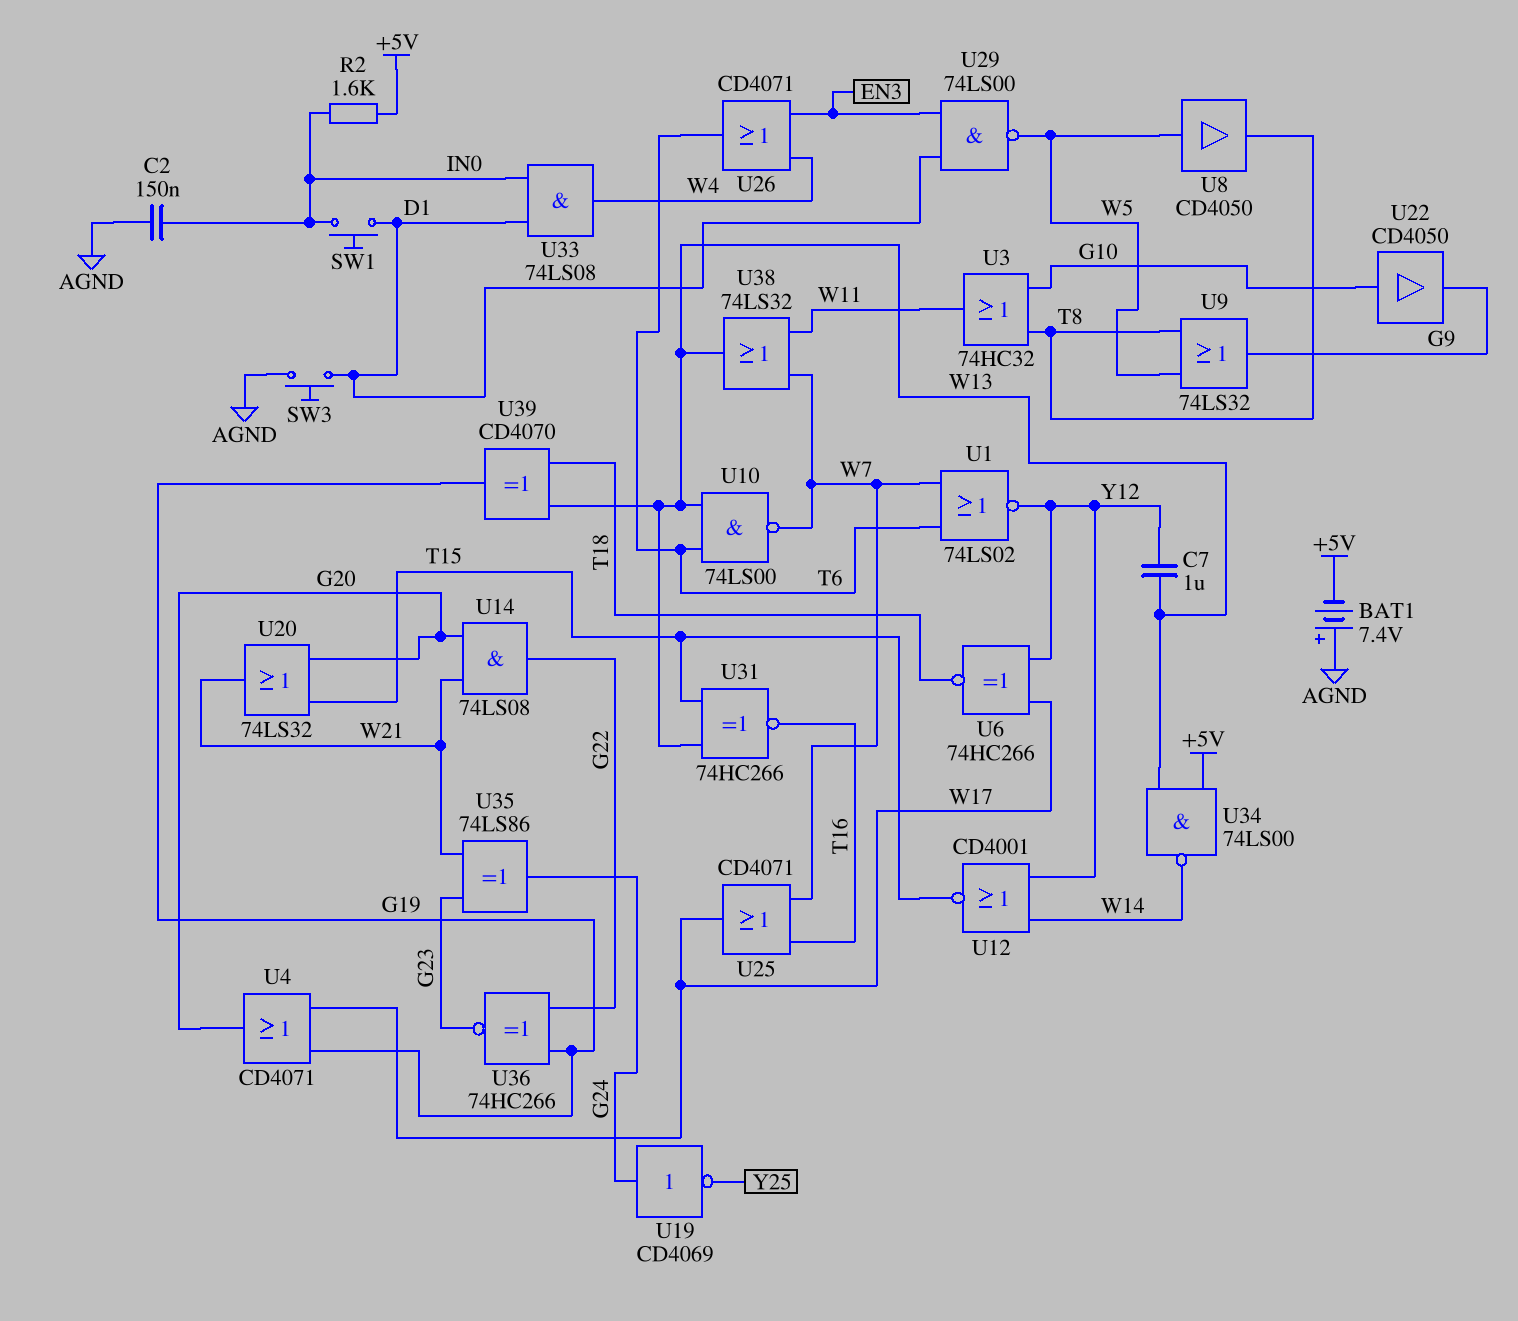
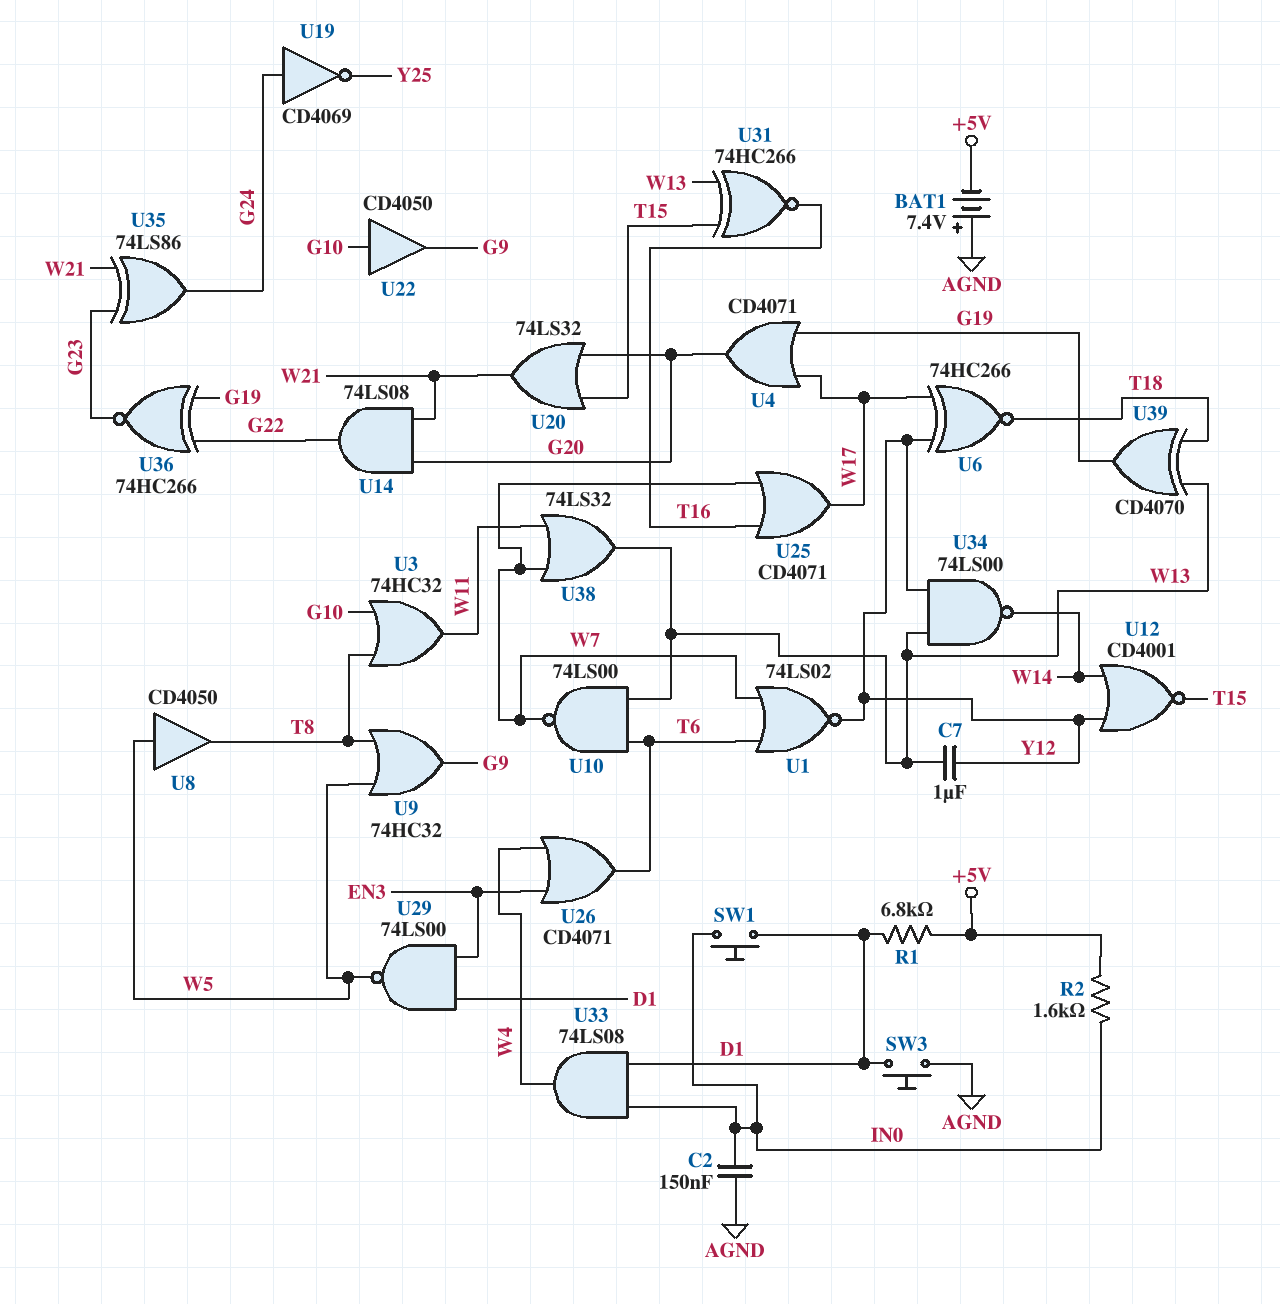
R1: none -> 6.8k (+5V, D1)
U9: OR 74LS32 (in T8, in W5, out G9) -> OR 74HC32 (in T8, in W5, out G9)
U34: NAND 74LS00 (in +5V, in W13, out W14) -> NAND 74LS00 (in W13, in Y12, out W14)

